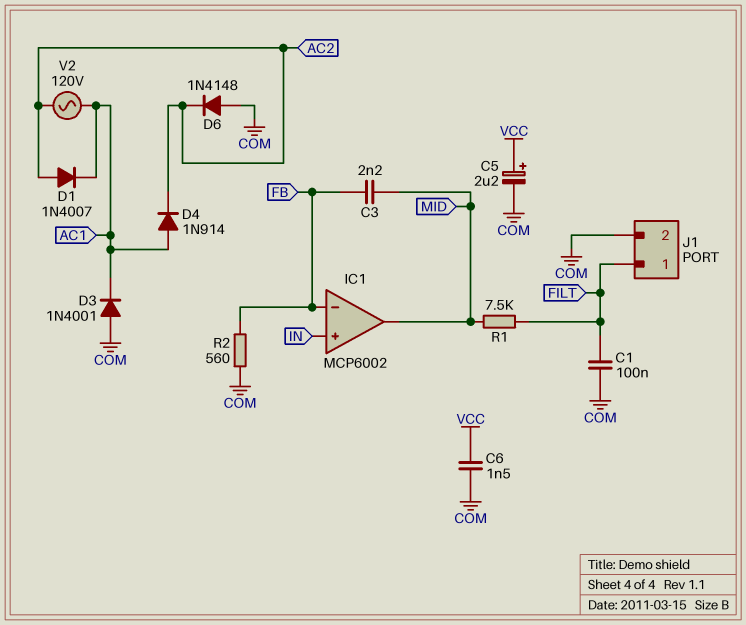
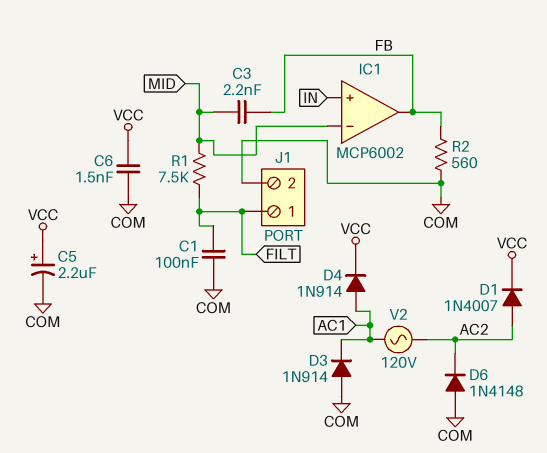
D1: diode 1N4007 (A AC2, K AC1) -> diode 1N4007 (A AC2, K VCC)
D3: diode 1N4001 (A COM, K AC1) -> diode 1N914 (A COM, K AC1)
D4: diode 1N914 (A AC1, K AC2) -> diode 1N914 (A AC1, K VCC)
IC1 pin in-: FB -> MID
IC1 pin out: MID -> FB

